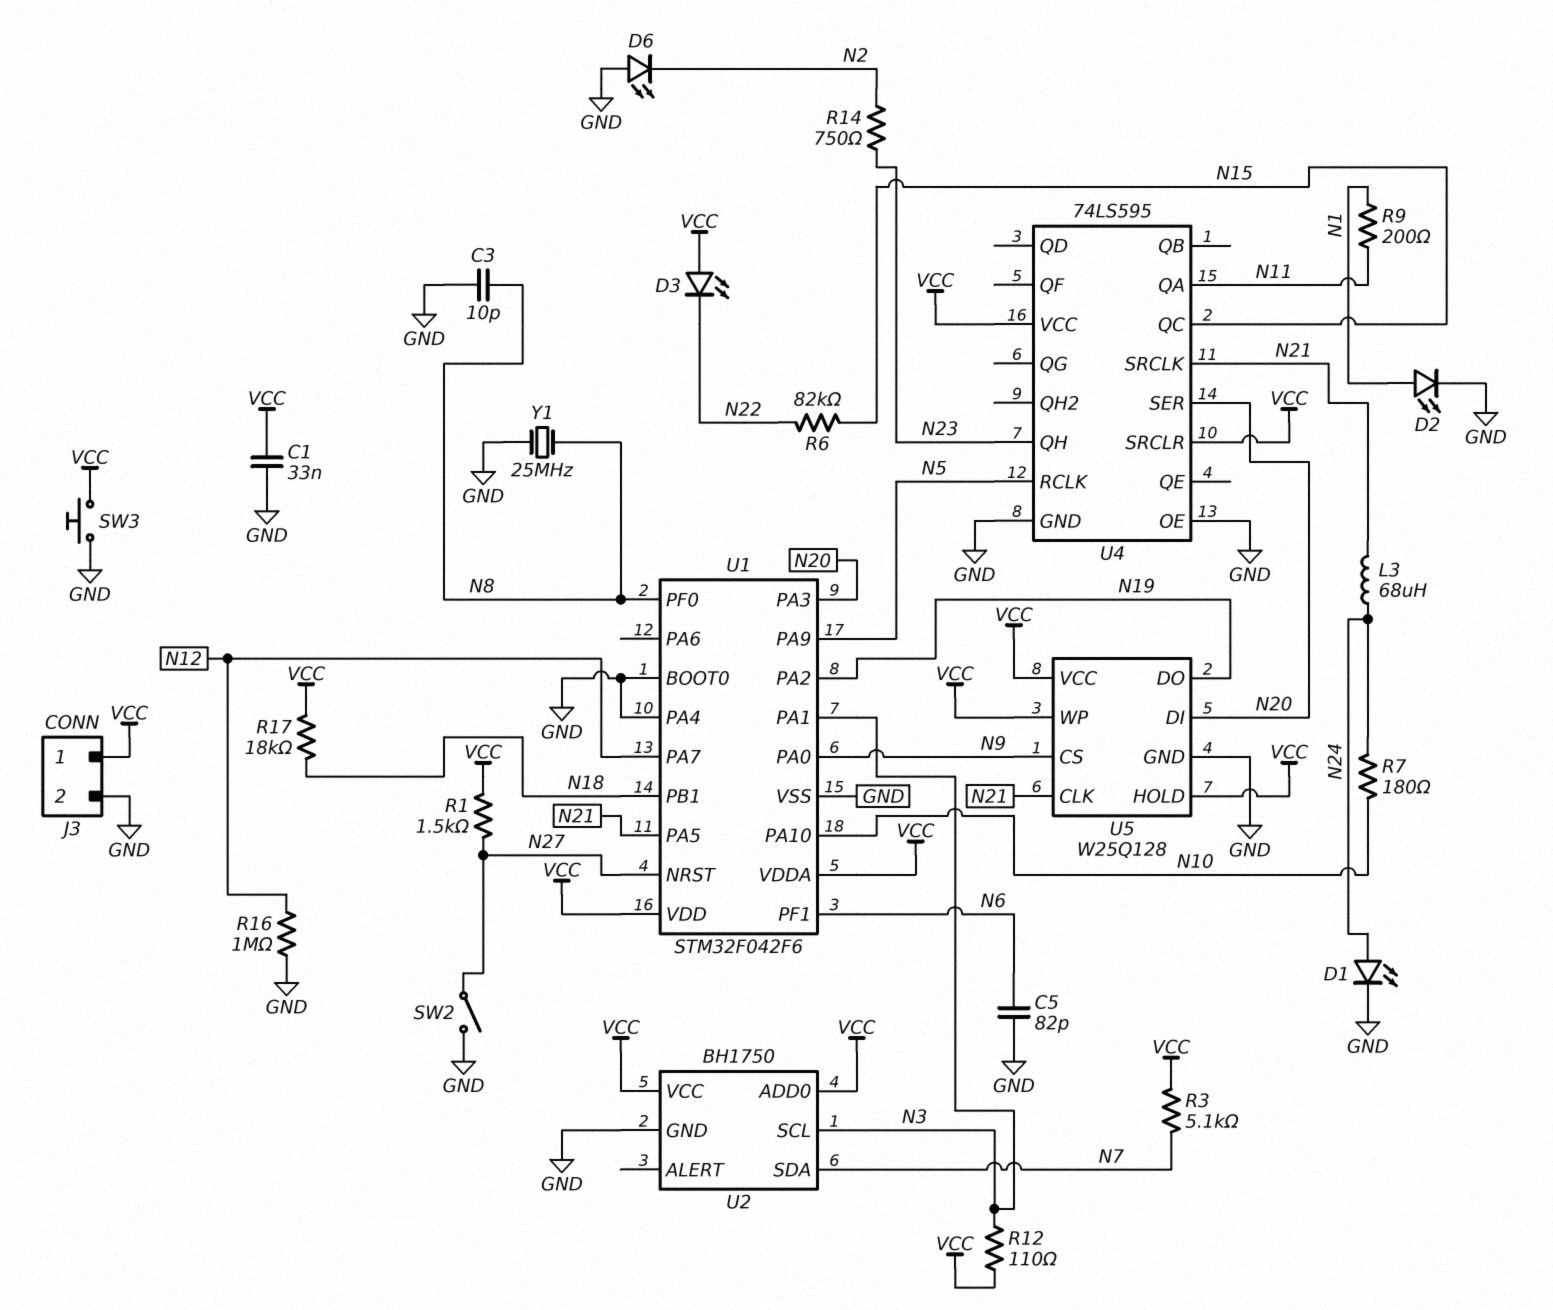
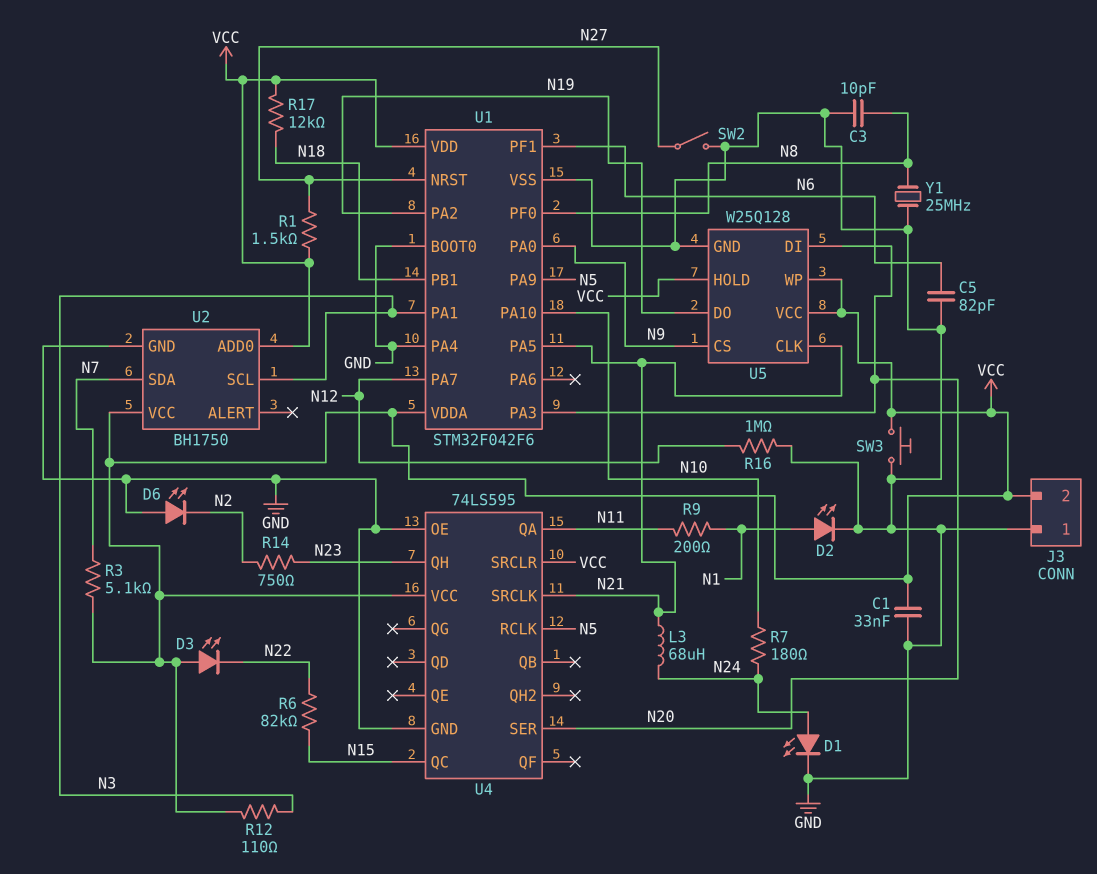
J3 pin 1: VCC -> GND
J3 pin 2: GND -> VCC
R17: 18k (N18, VCC) -> 12k (N18, VCC)

